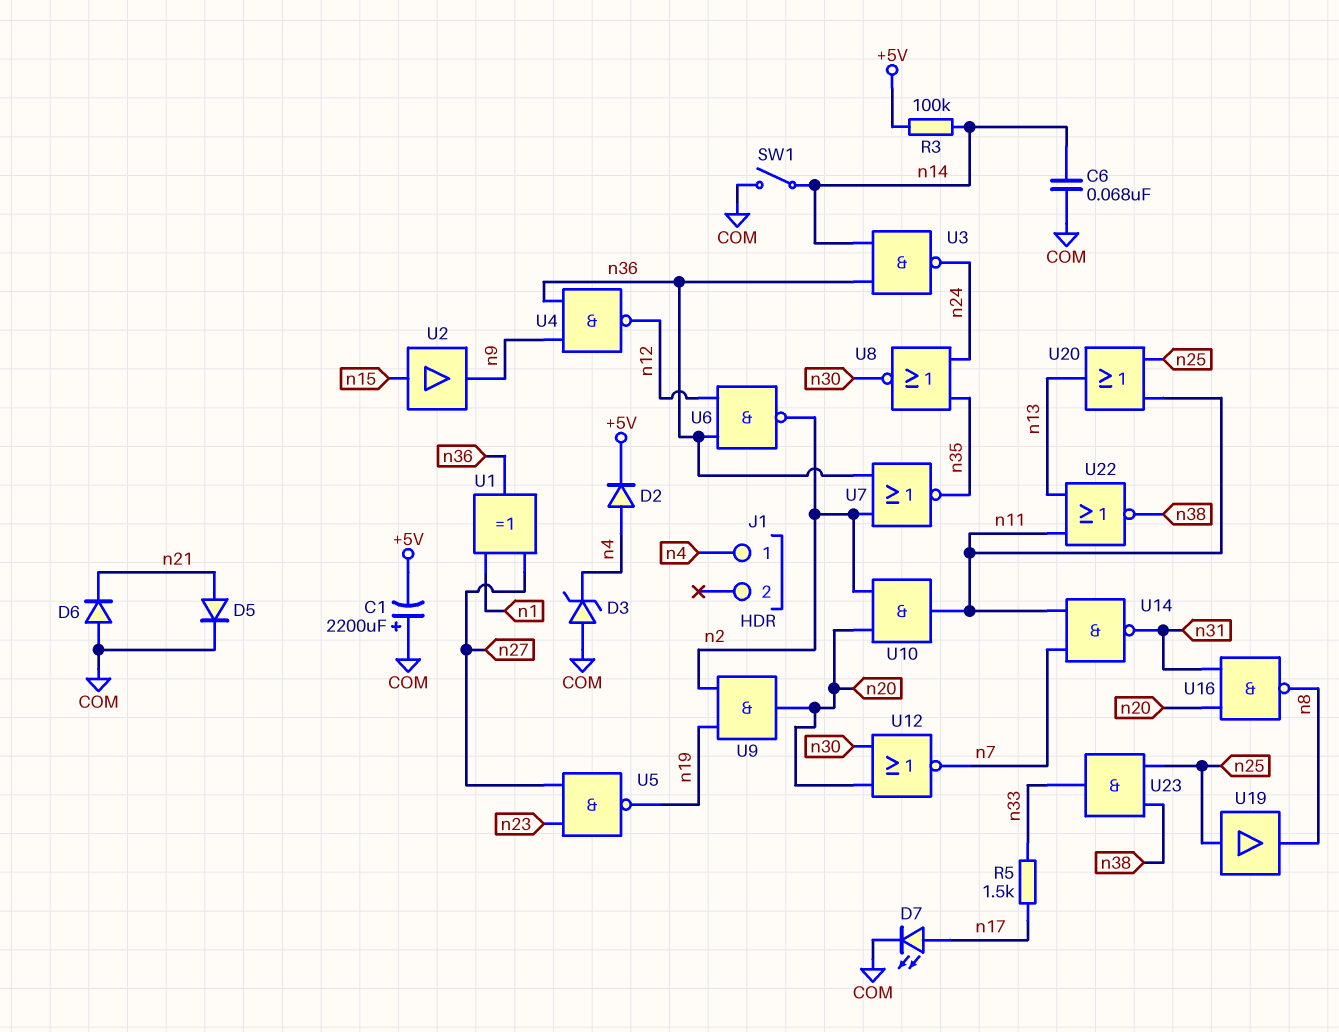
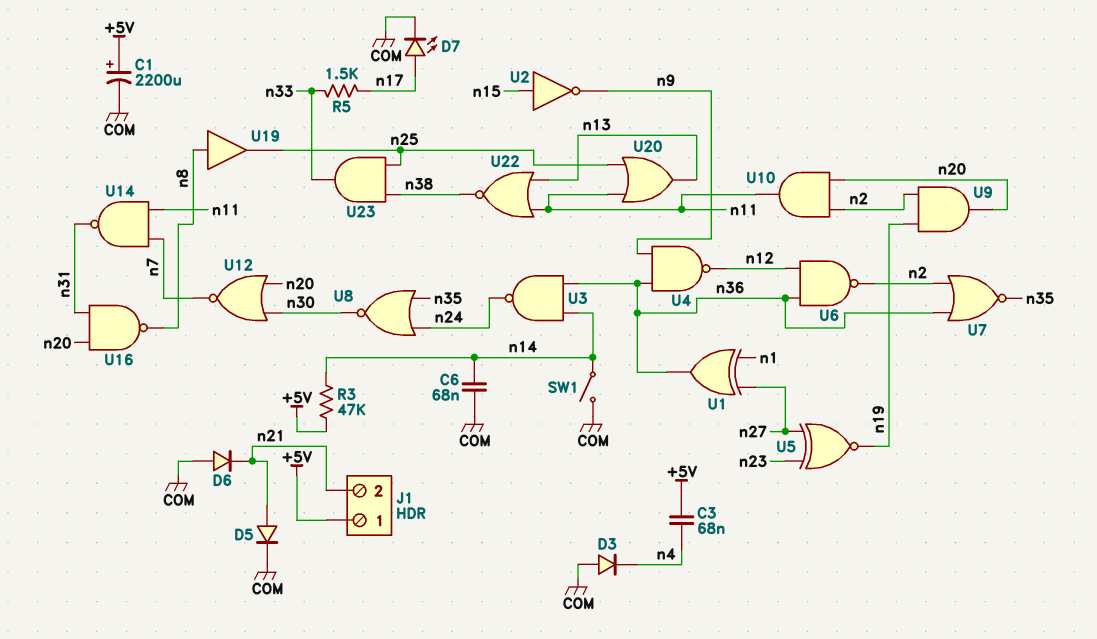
C1: 2200uF (plus COM, minus +5V) -> 2200uF (plus +5V, minus COM)
C3: none -> 68nF (+5V, n4)
D2: diode (A n4, K +5V) -> none
D3: zener (A COM, K n4) -> diode (A COM, K n4)
J1 pin 1: n4 -> +5V
J1 pin 2: none -> n21
R3: 100k (+5V, n14) -> 47k (+5V, n14)
U2: buffer (in n15, out n9) -> NOT (in n15, out n9)
U5: NAND (in n23, in n27, out n19) -> XNOR (in n23, in n27, out n19)
U19: buffer (in n25, out n8) -> buffer (in n8, out n25)

